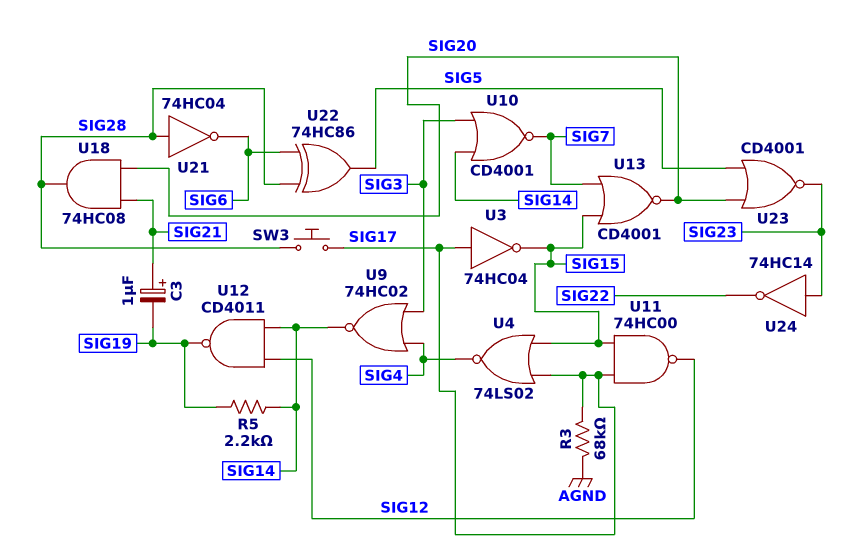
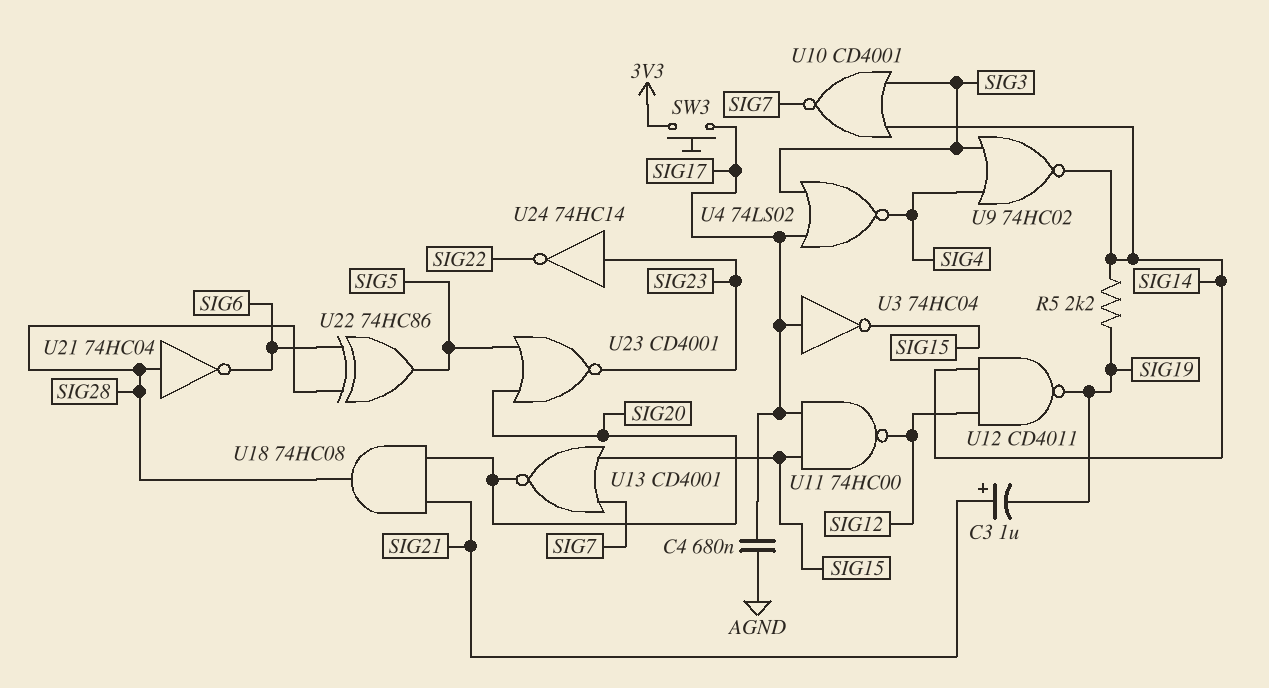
C4: none -> 680nF (AGND, SIG17)
R3: 68k (AGND, SIG17) -> none
SW3: button (SIG17, SIG28) -> button (3V3, SIG17)
U4: NOR 74LS02 (in SIG15, in SIG17, out SIG4) -> NOR 74LS02 (in SIG3, in SIG17, out SIG4)

